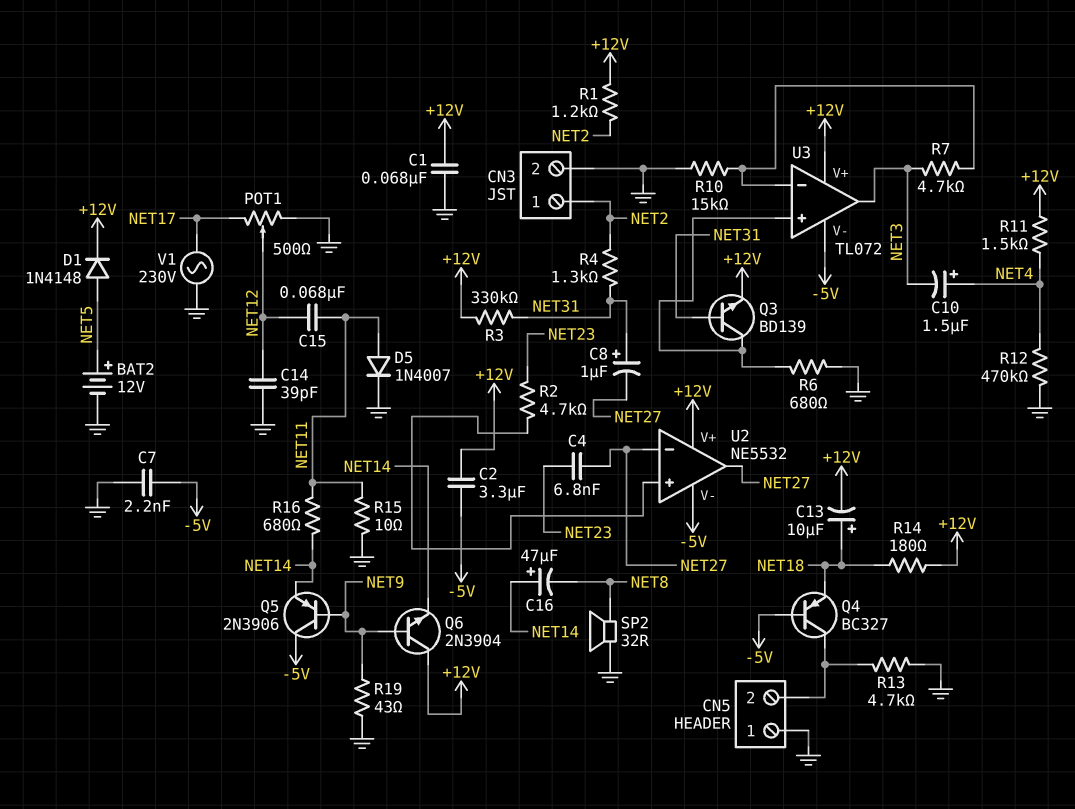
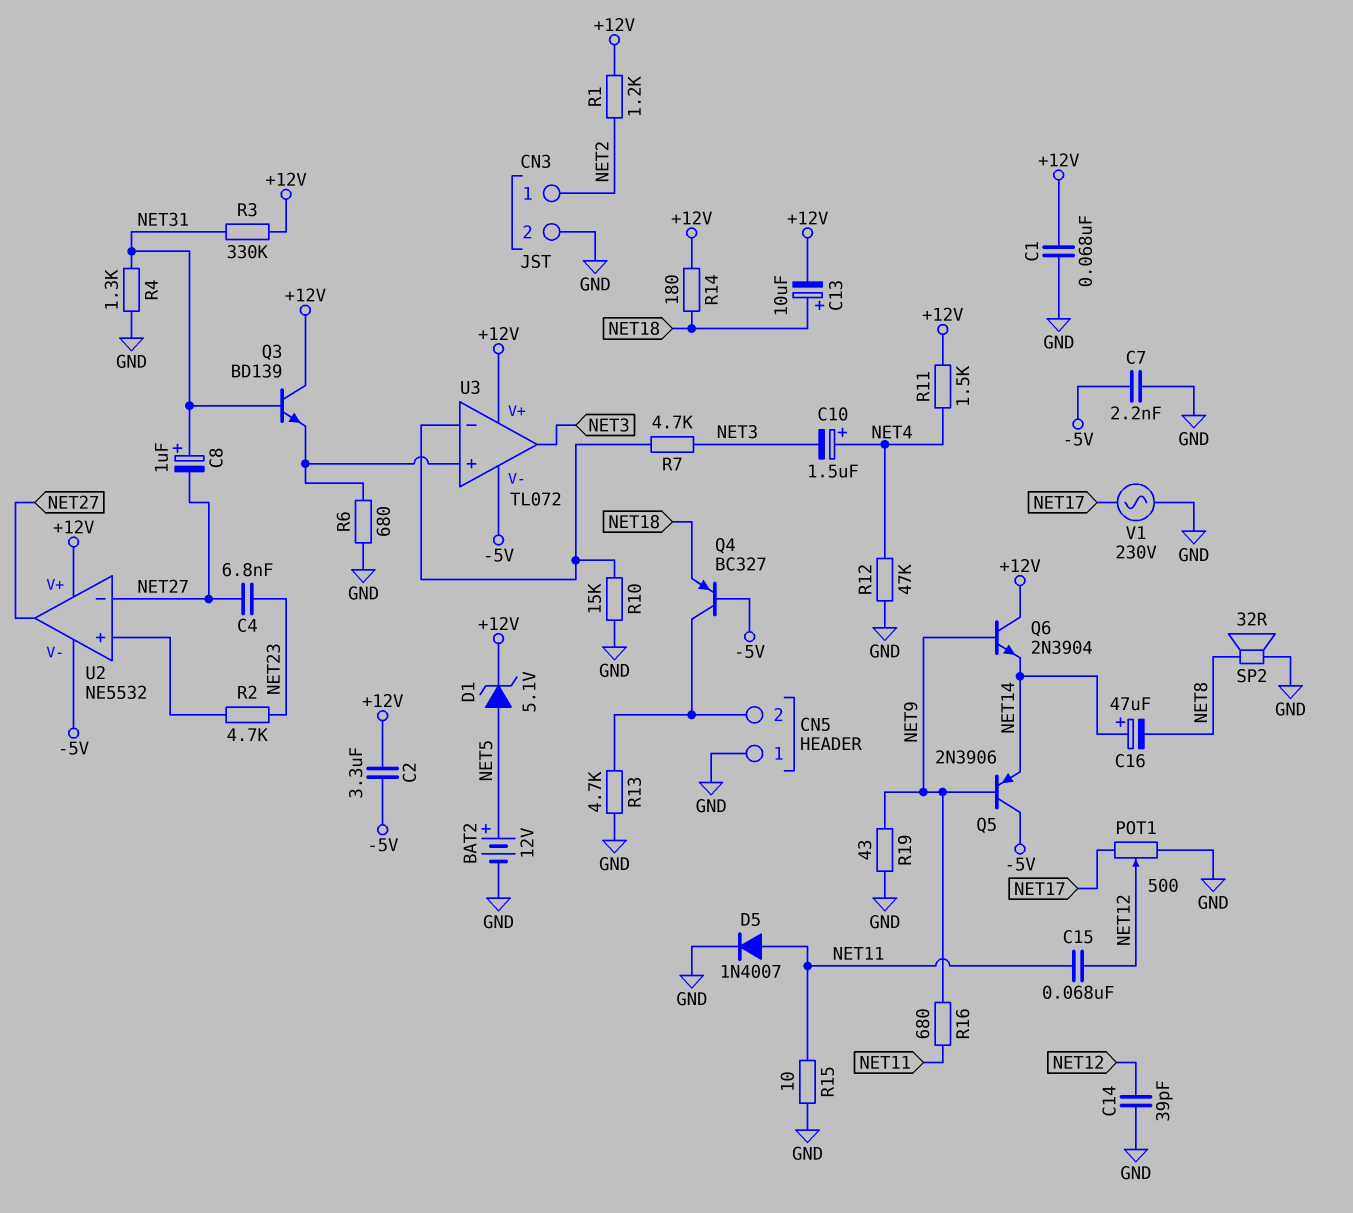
D1: diode 1N4148 (A NET5, K +12V) -> zener 5.1V (A NET5, K +12V)
Q3: NPN BD139 (B NET31, C U3/in+, E +12V) -> NPN BD139 (B NET31, C +12V, E U3/in+)
R4: 1.3k (NET2, NET31) -> 1.3k (GND, NET31)
R12: 470k (GND, NET4) -> 47k (GND, NET4)
R16: 680 (NET11, NET14) -> 680 (NET9, NET11)

